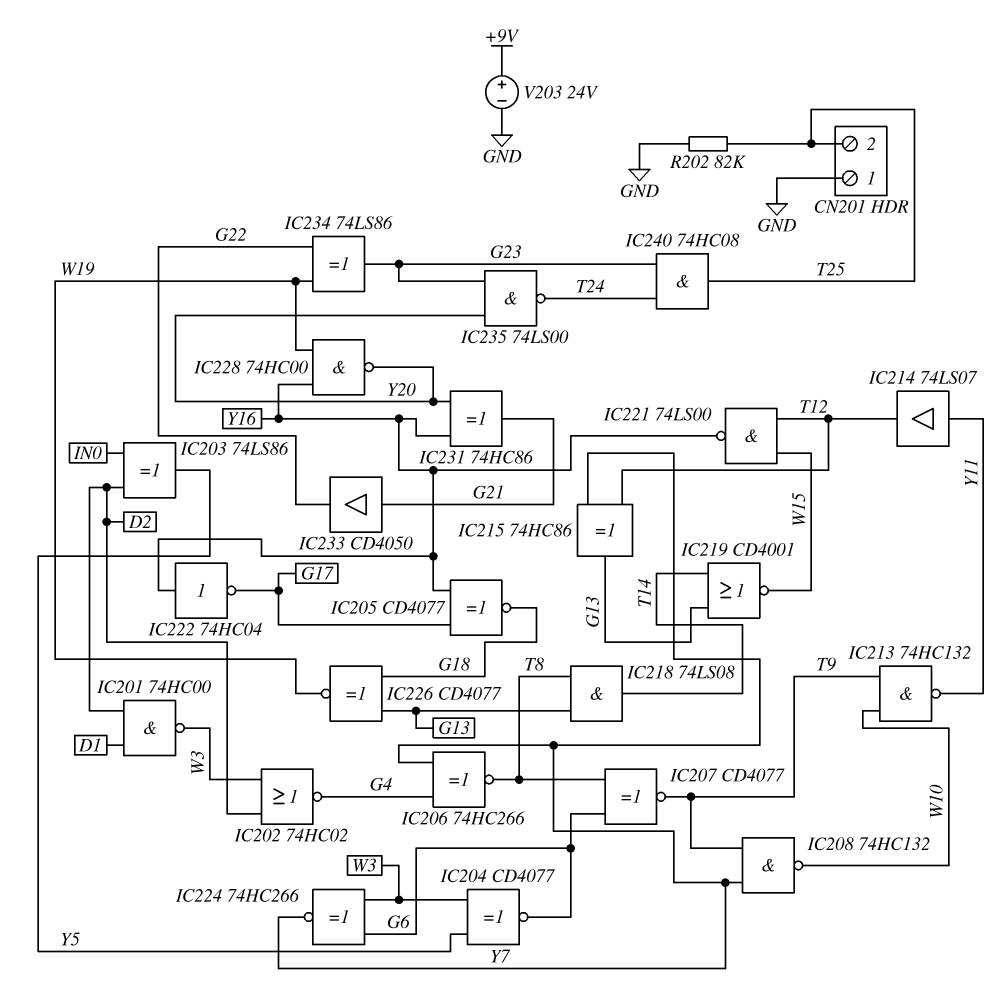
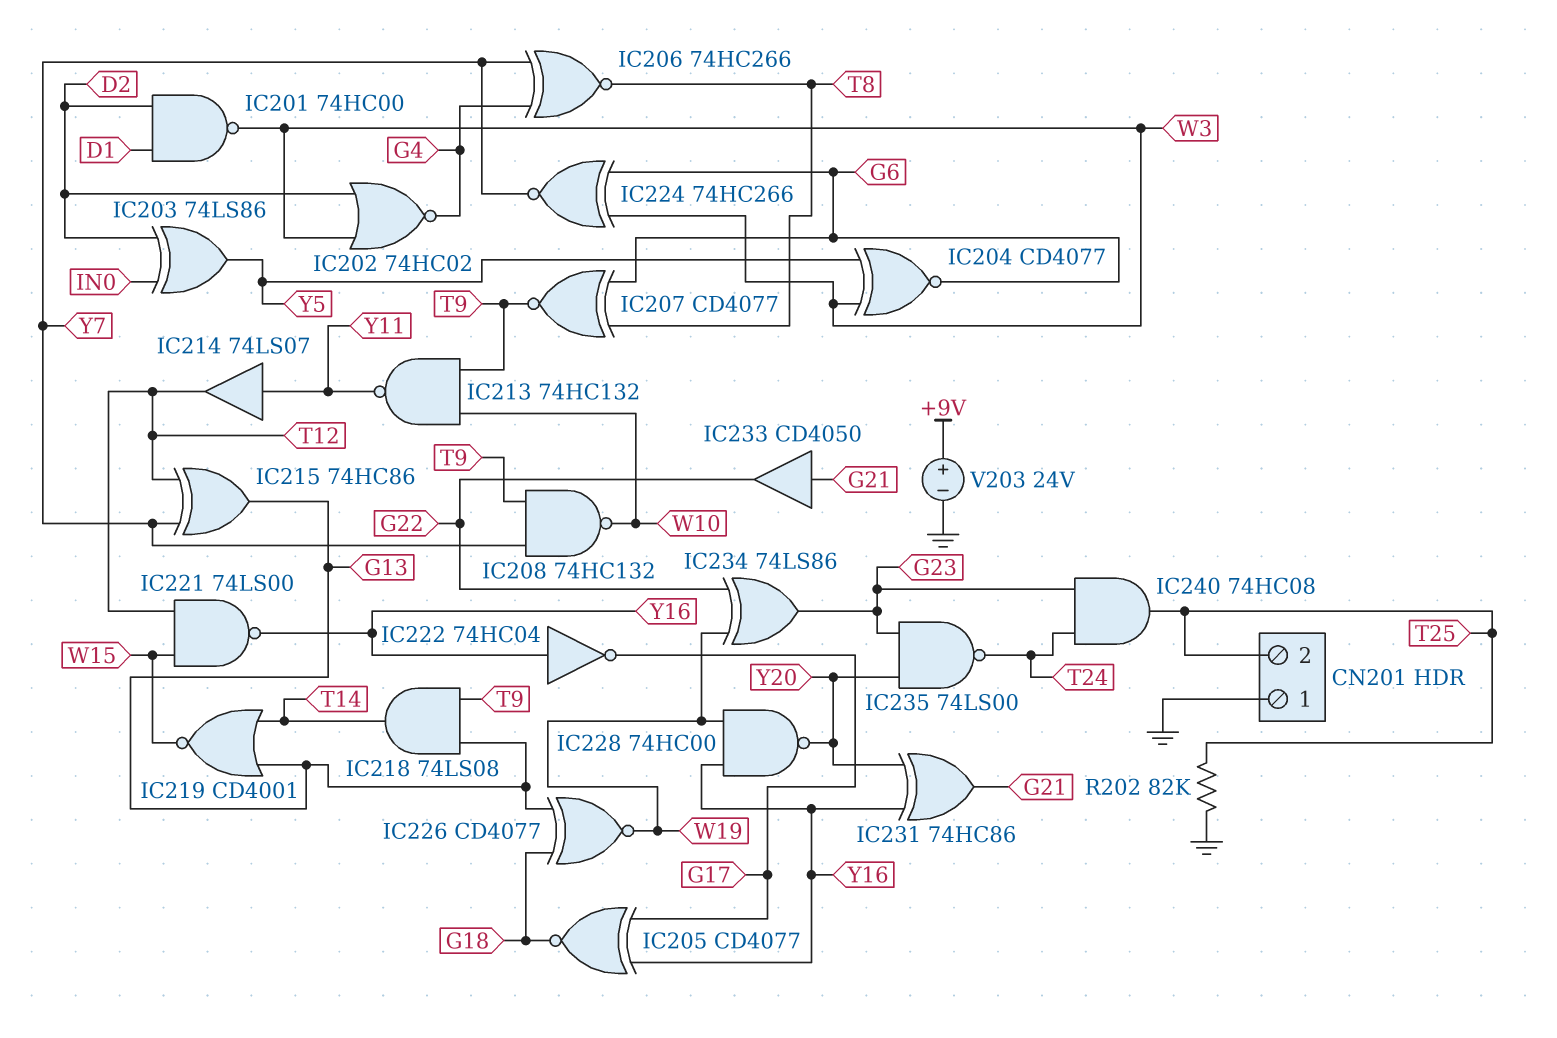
IC218: AND 74LS08 (in G13, in T8, out T14) -> AND 74LS08 (in G13, in T9, out T14)

